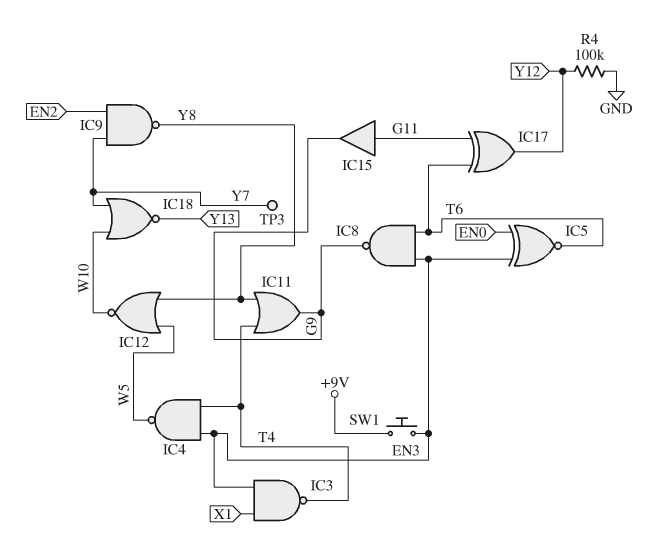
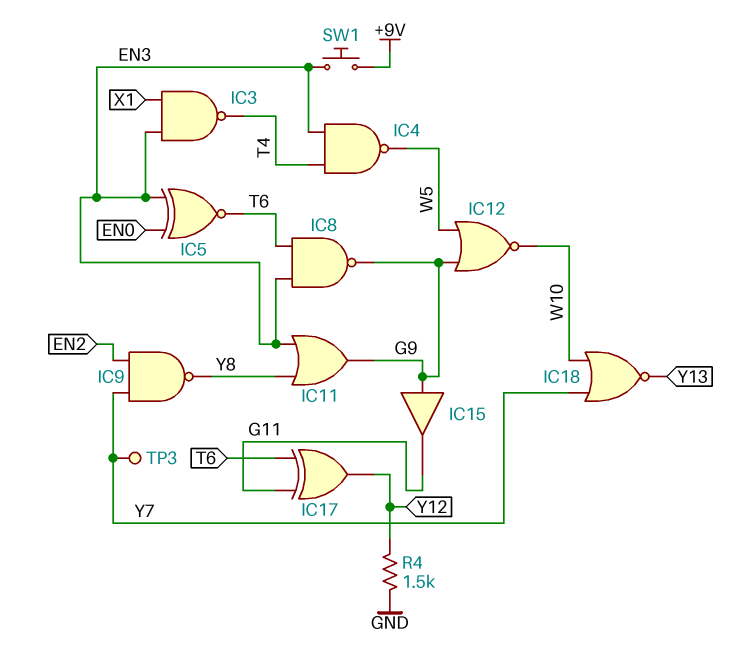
IC11: OR (in T4, in Y8, out G9) -> OR (in EN3, in Y8, out G9)
IC12: NOR (in W5, in Y8, out W10) -> NOR (in G9, in W5, out W10)
IC15: buffer (in G11, out G9) -> buffer (in G9, out G11)
R4: 100k (GND, Y12) -> 1.5k (GND, Y12)

